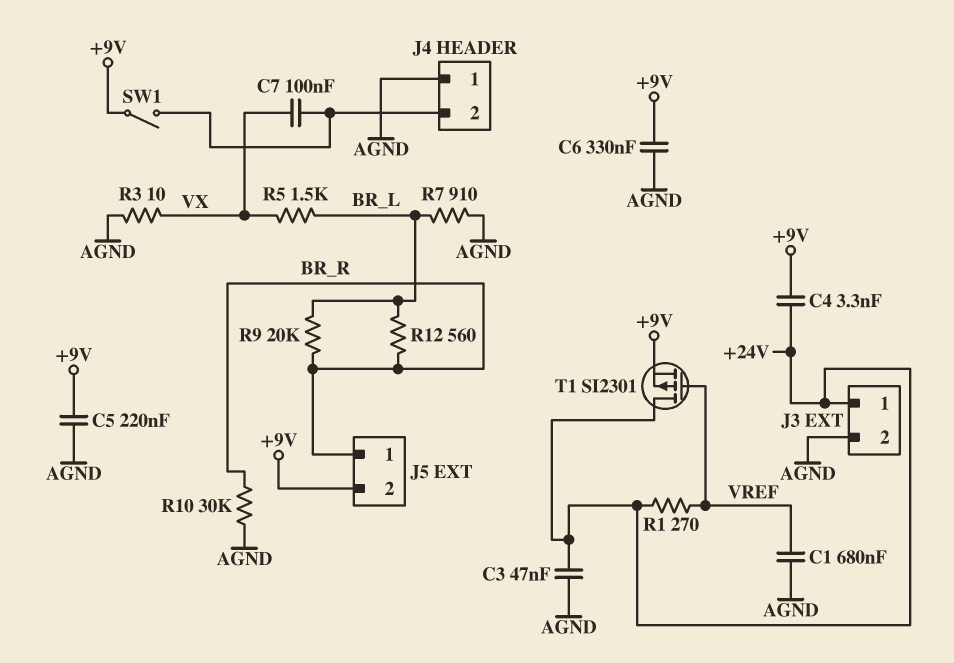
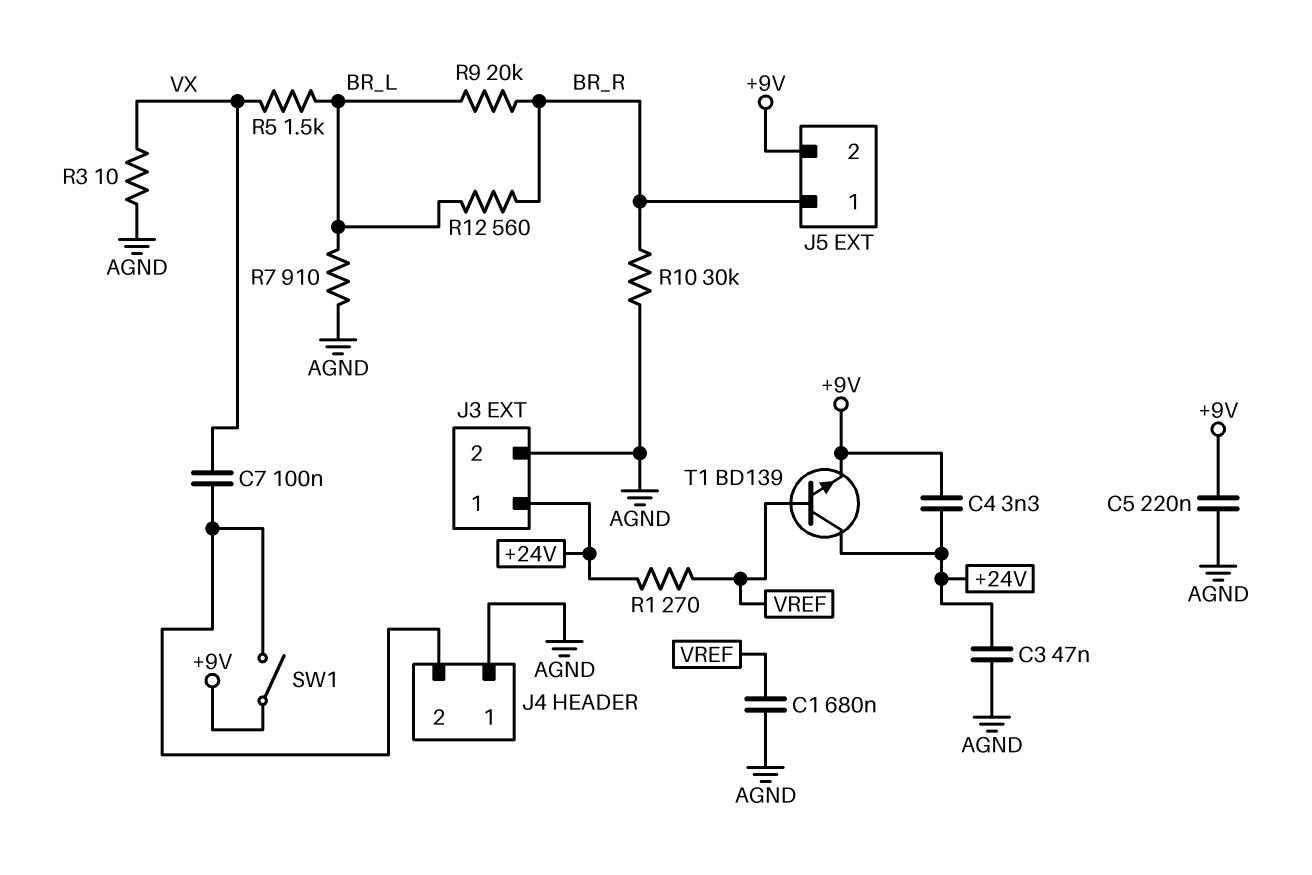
C6: 330nF (+9V, AGND) -> none
T1: PMOS SI2301 (G VREF, D +24V, S +9V) -> NPN BD139 (B VREF, C +24V, E +9V)

